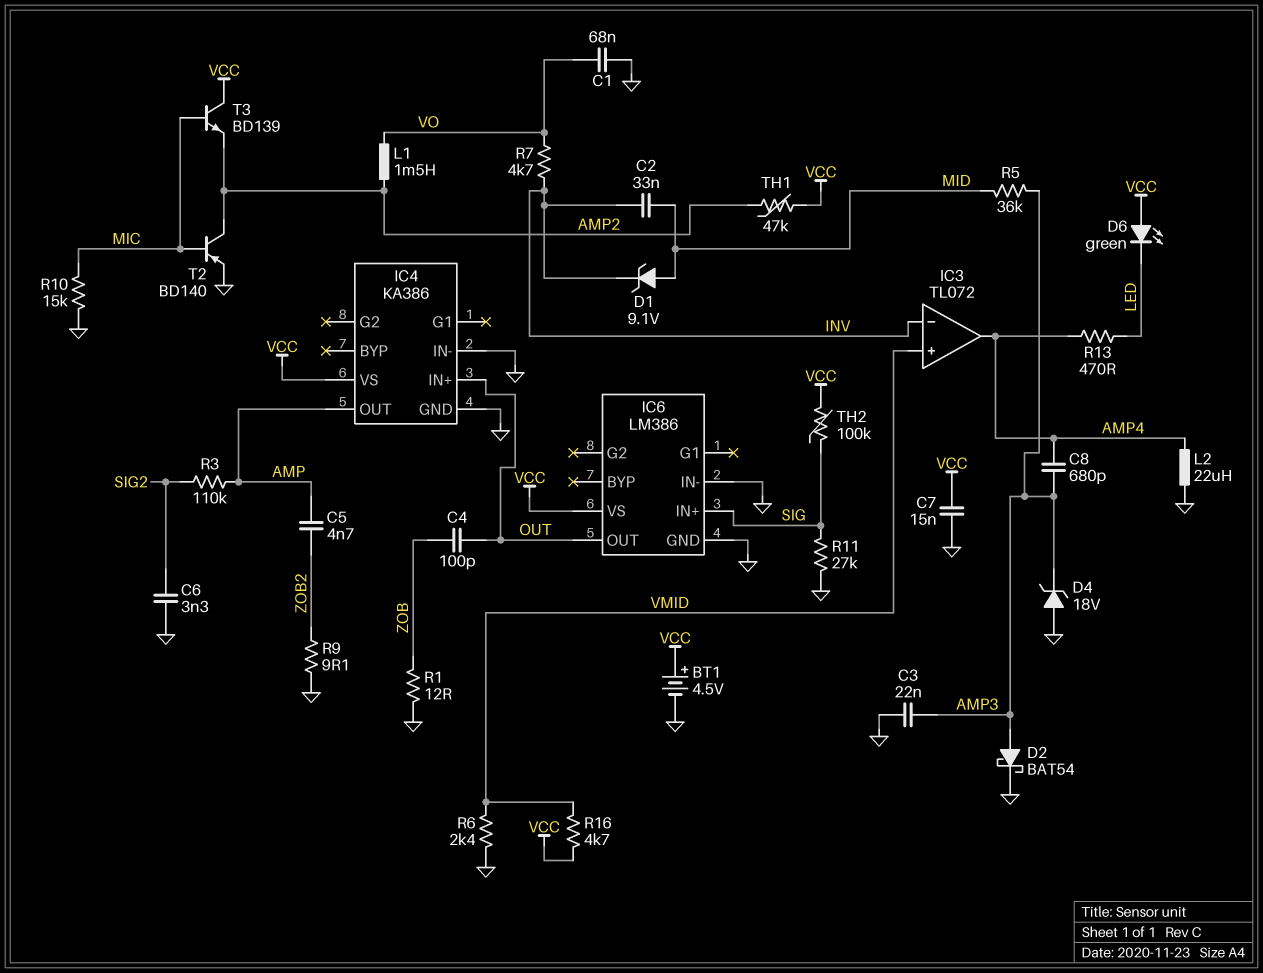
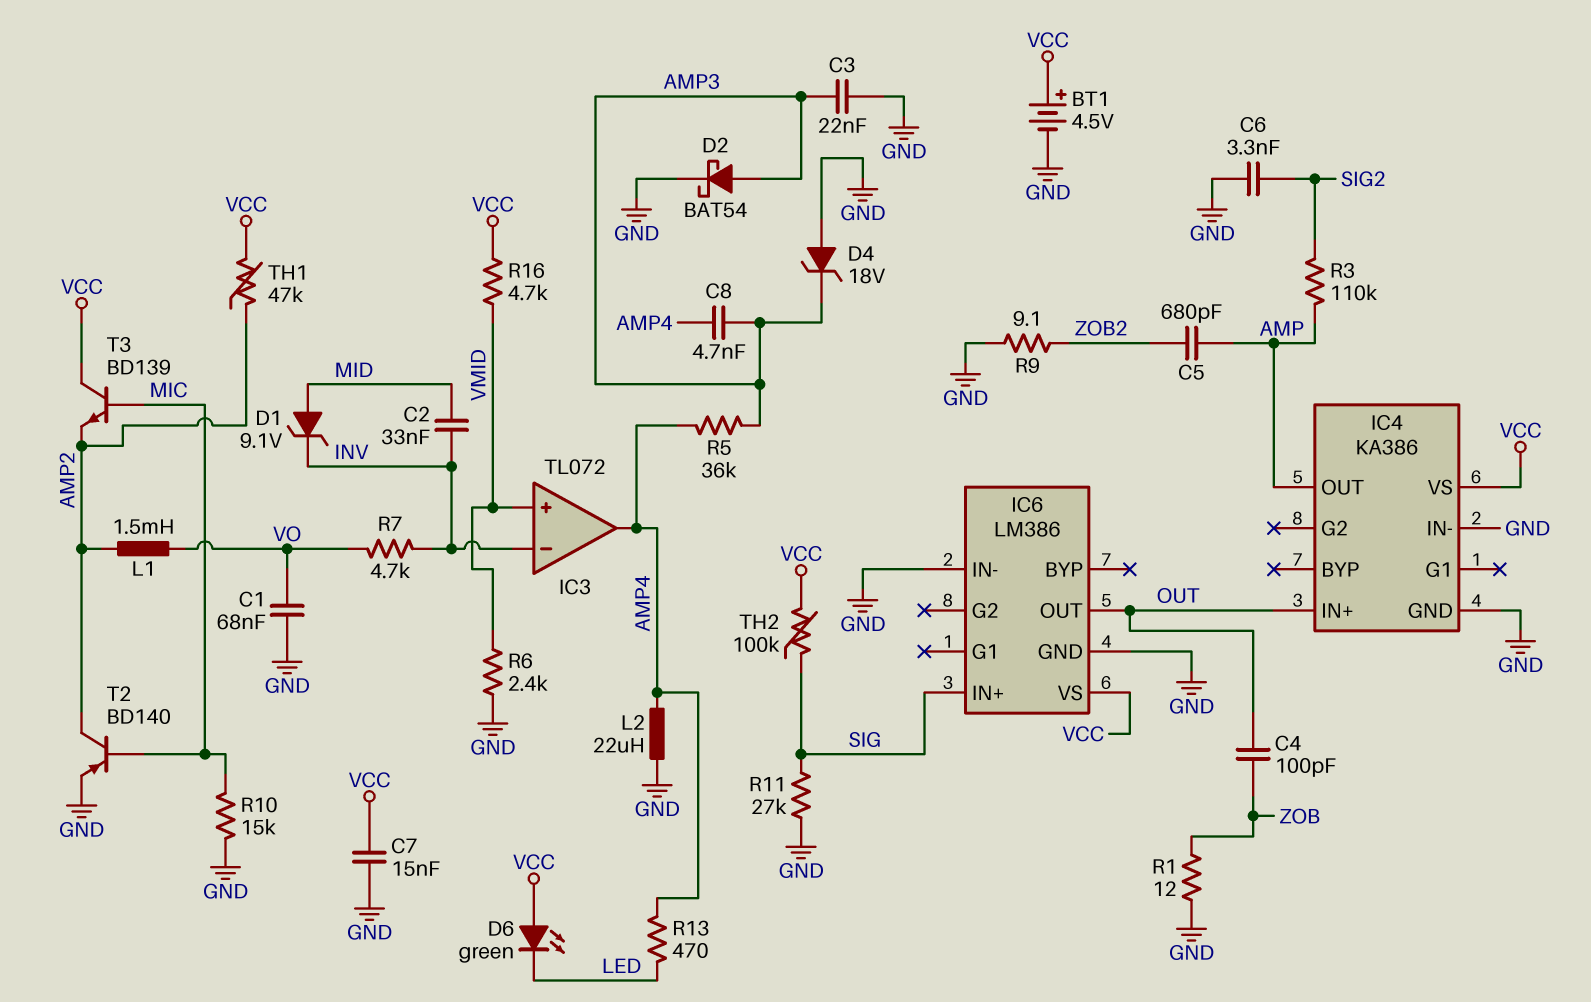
C5: 4.7nF (AMP, ZOB2) -> 680pF (AMP, ZOB2)
C8: 680pF (AMP3, AMP4) -> 4.7nF (AMP3, AMP4)
R5: 36k (AMP3, MID) -> 36k (AMP3, AMP4)

